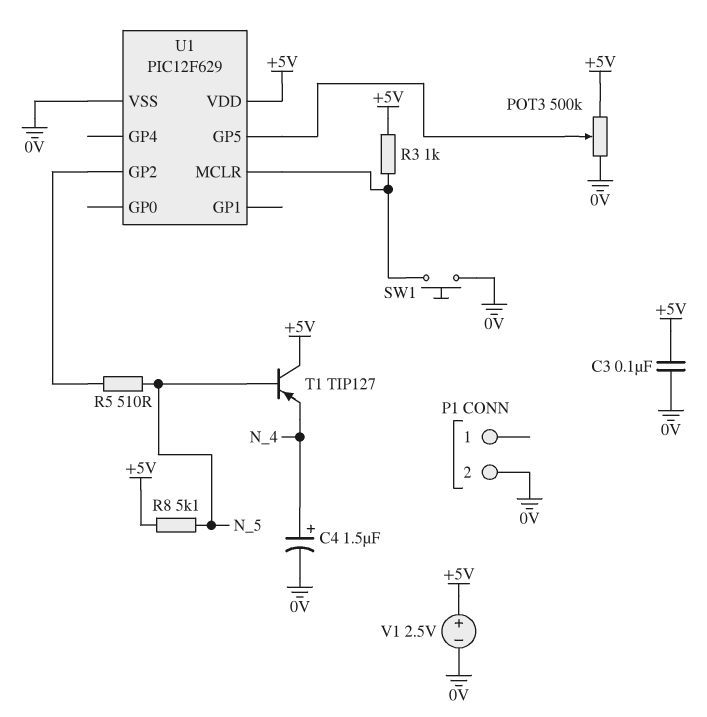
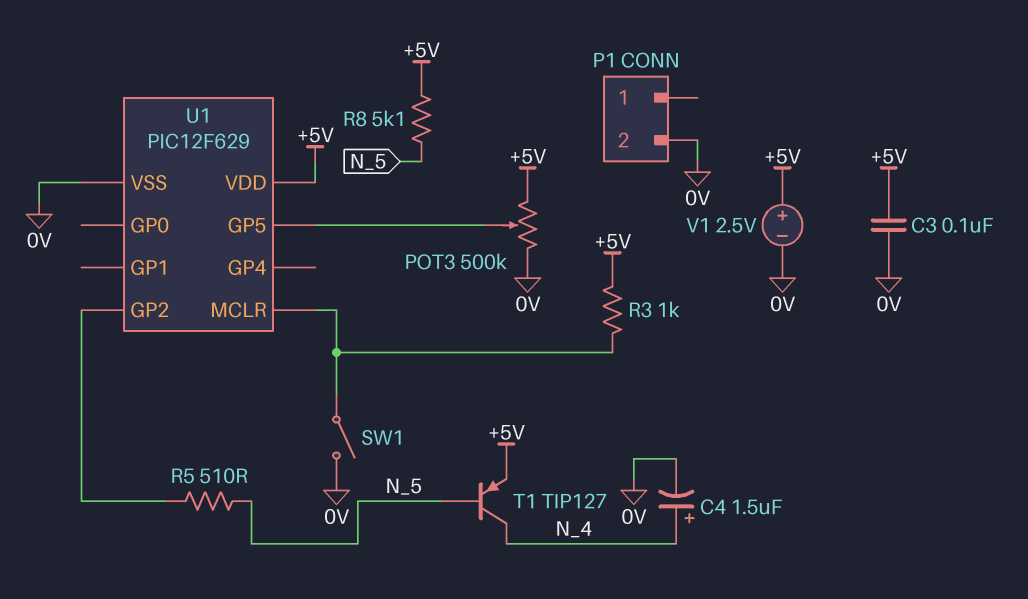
SW1: button (0V, U1/MCLR) -> switch (0V, U1/MCLR)
T1: PNP TIP127 (B N_5, C +5V, E N_4) -> PNP TIP127 (B N_5, C N_4, E +5V)

